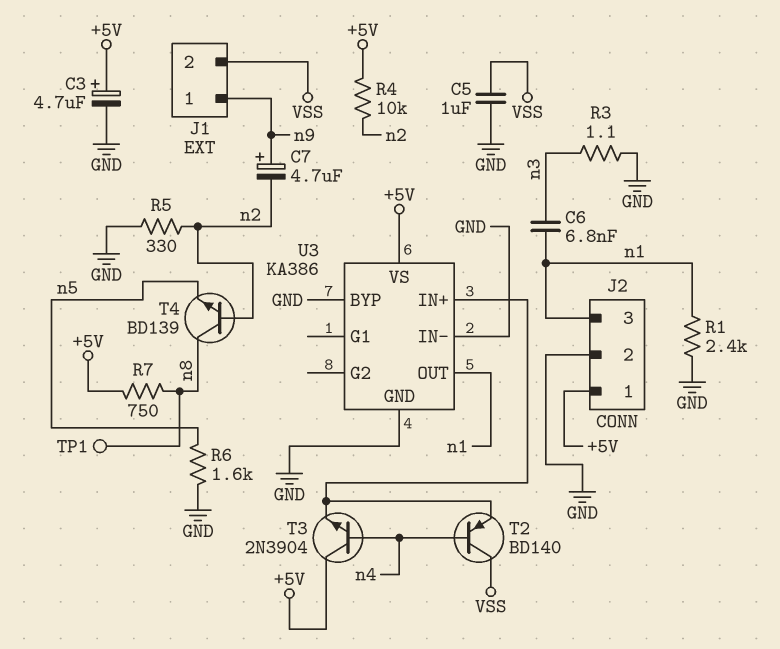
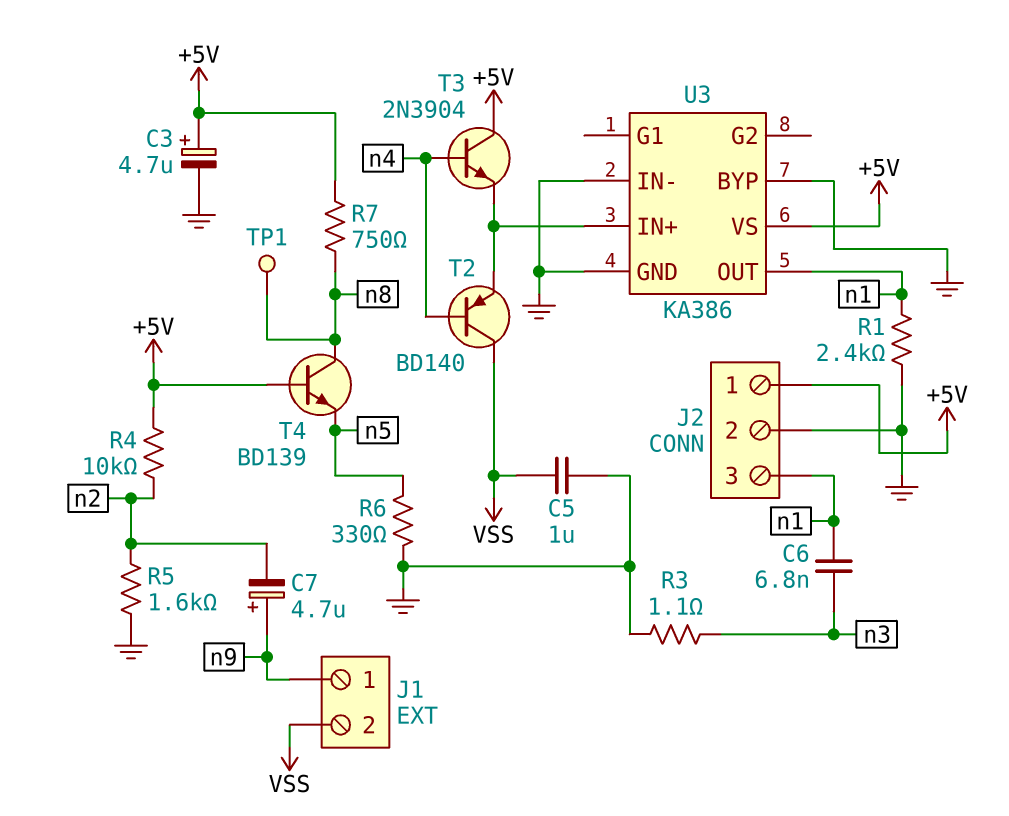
R5: 330 (GND, n2) -> 1.6k (GND, n2)
R6: 1.6k (GND, n5) -> 330 (GND, n5)
T4: NPN BD139 (B n2, C n8, E n5) -> NPN BD139 (B +5V, C n8, E n5)

